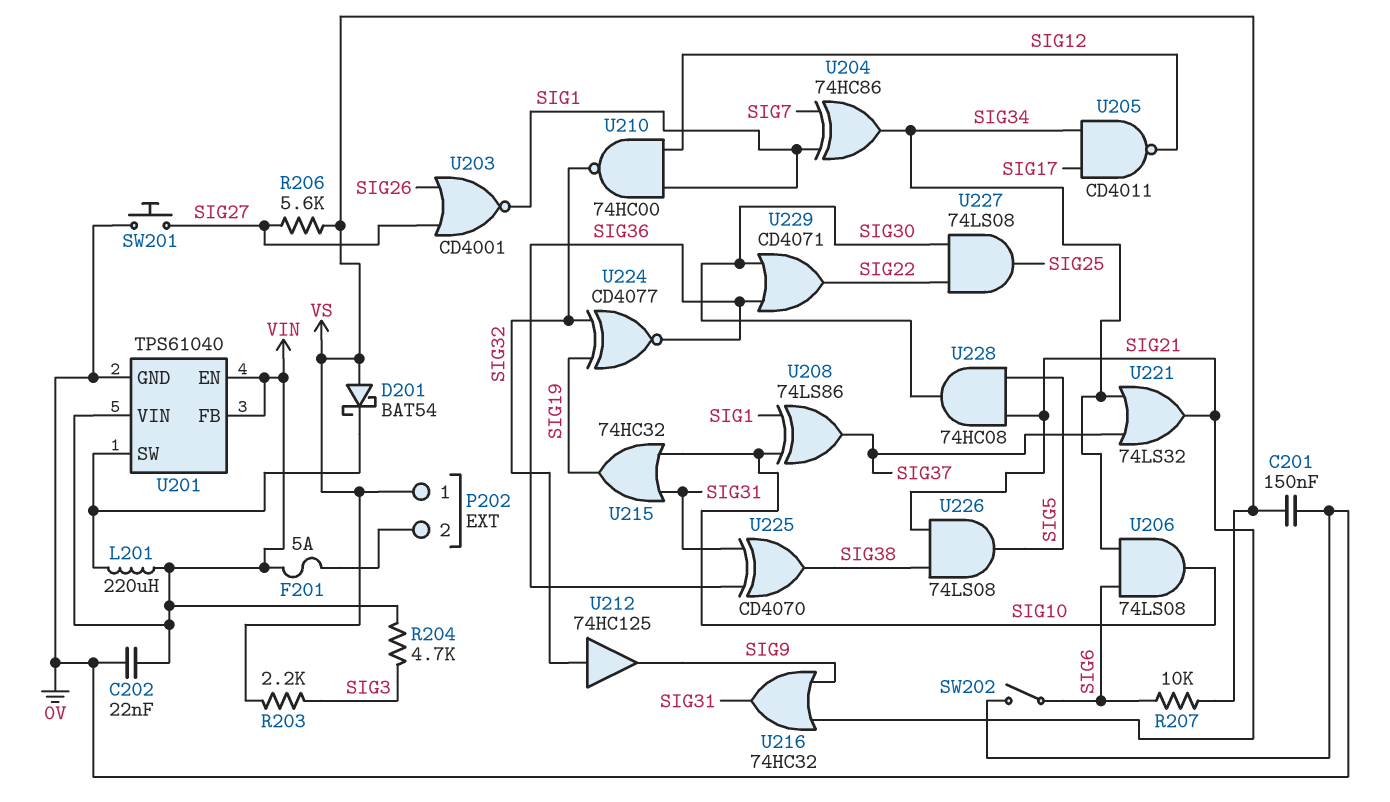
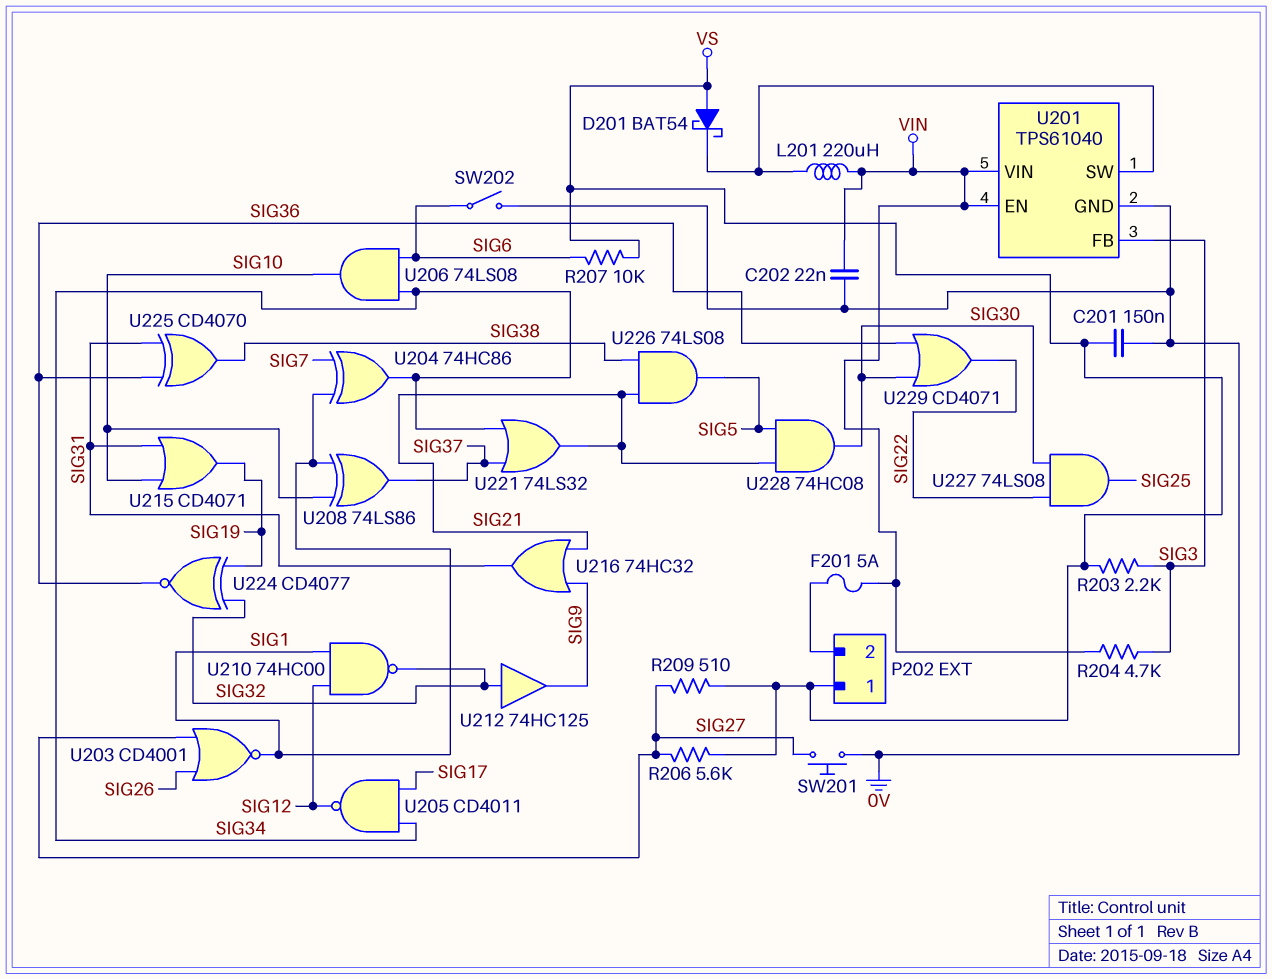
R209: none -> 510 (SIG27, VS)
U201 pin FB: VIN -> SIG3
U215: OR 74HC32 (in SIG10, in SIG31, out SIG19) -> OR CD4071 (in SIG10, in SIG31, out SIG19)

